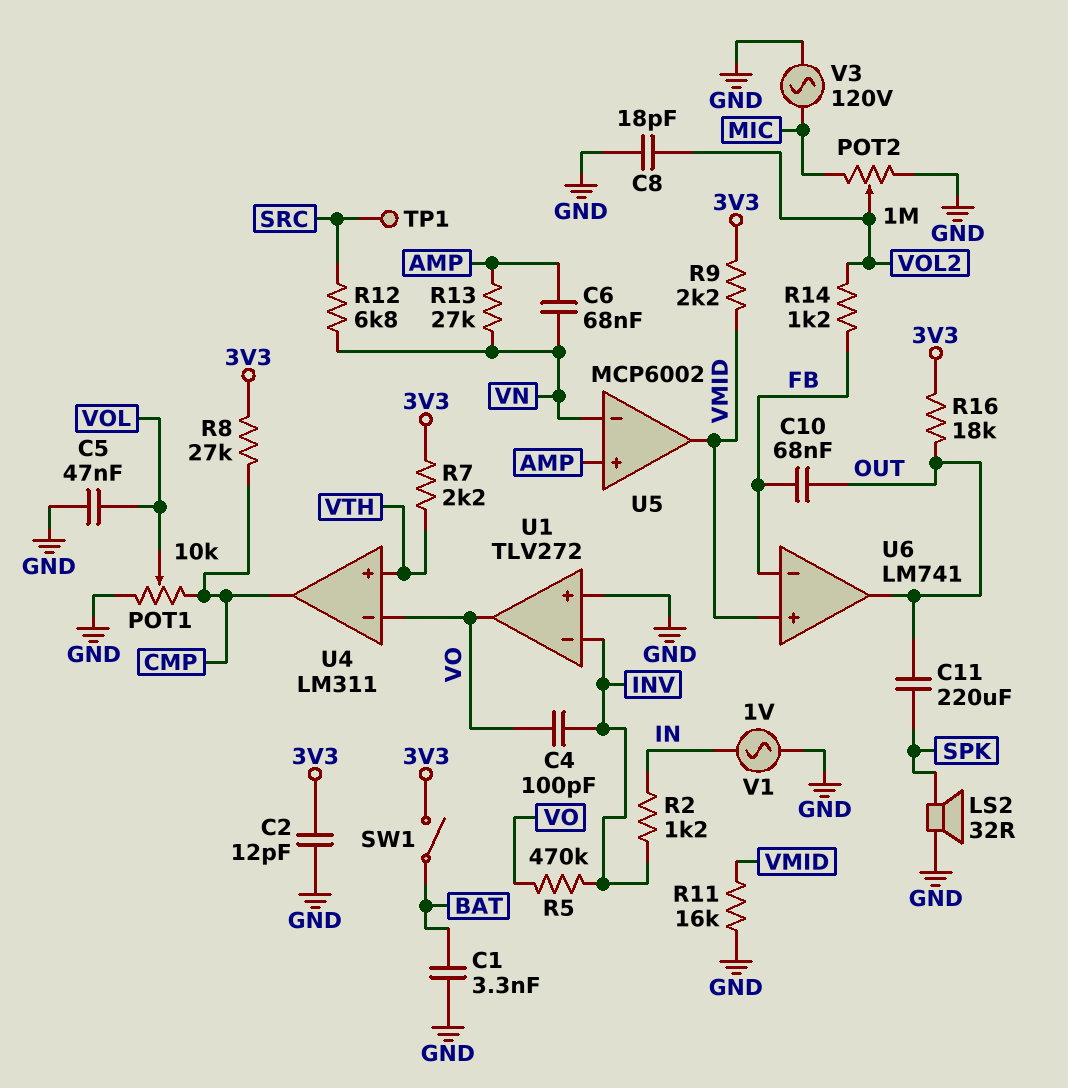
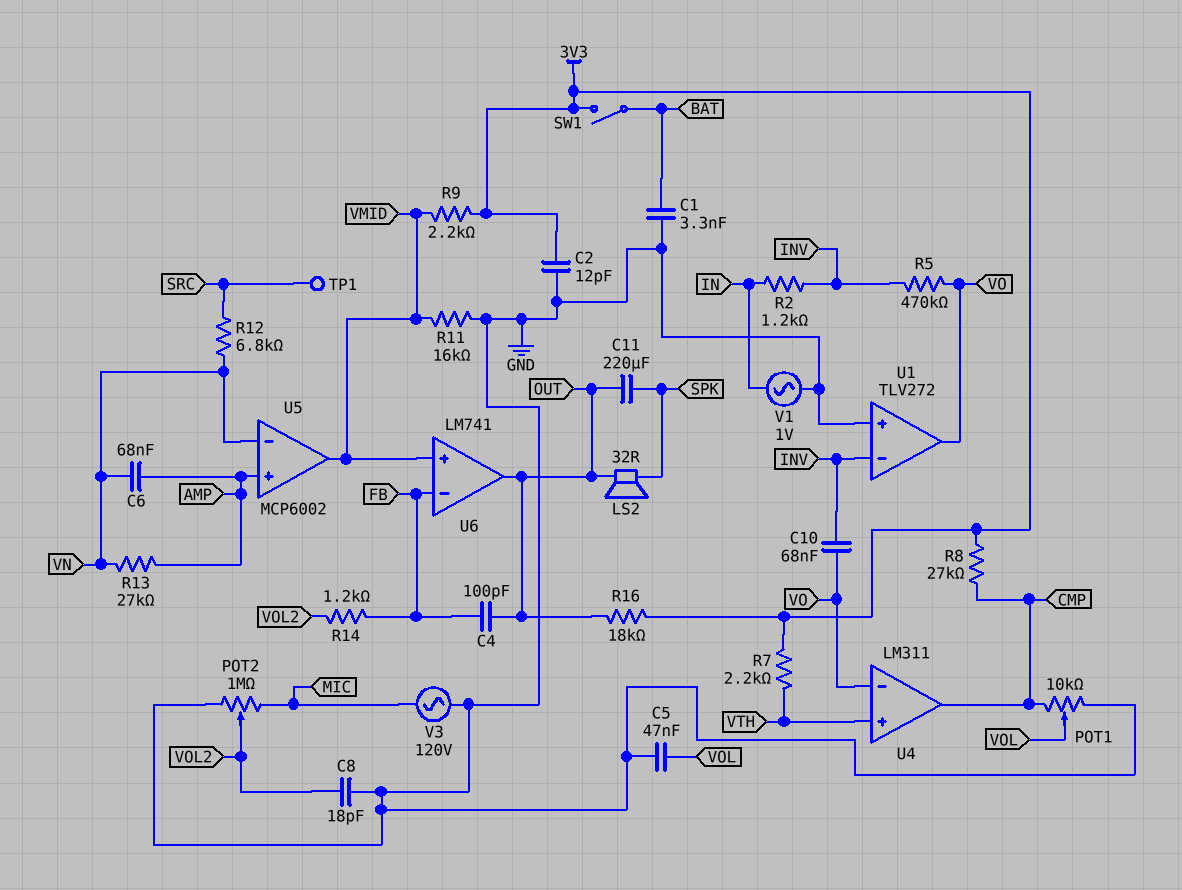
C4: 100pF (INV, VO) -> 100pF (FB, OUT)
C10: 68nF (FB, OUT) -> 68nF (INV, VO)
LS2: speaker 32R (GND, SPK) -> speaker 32R (OUT, SPK)

